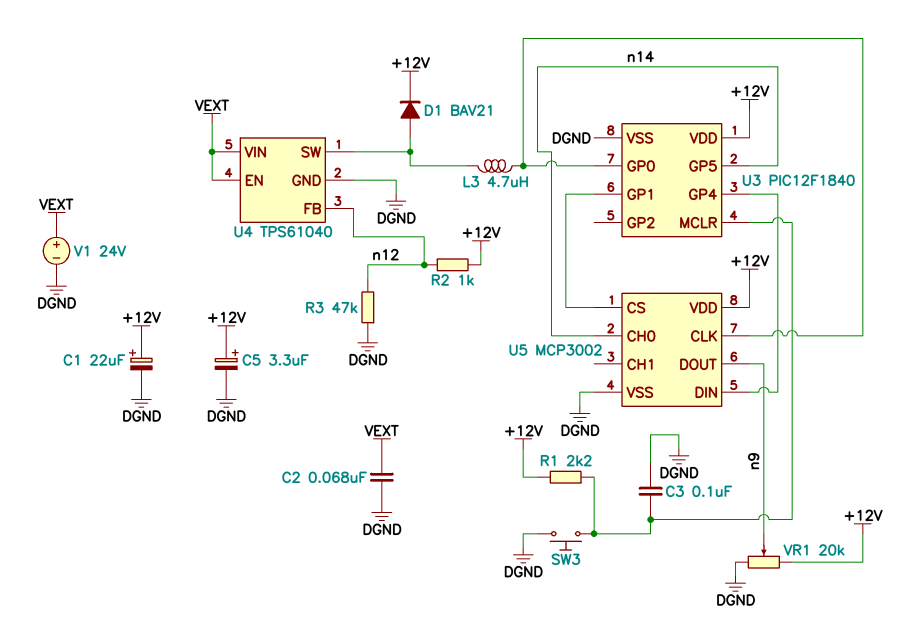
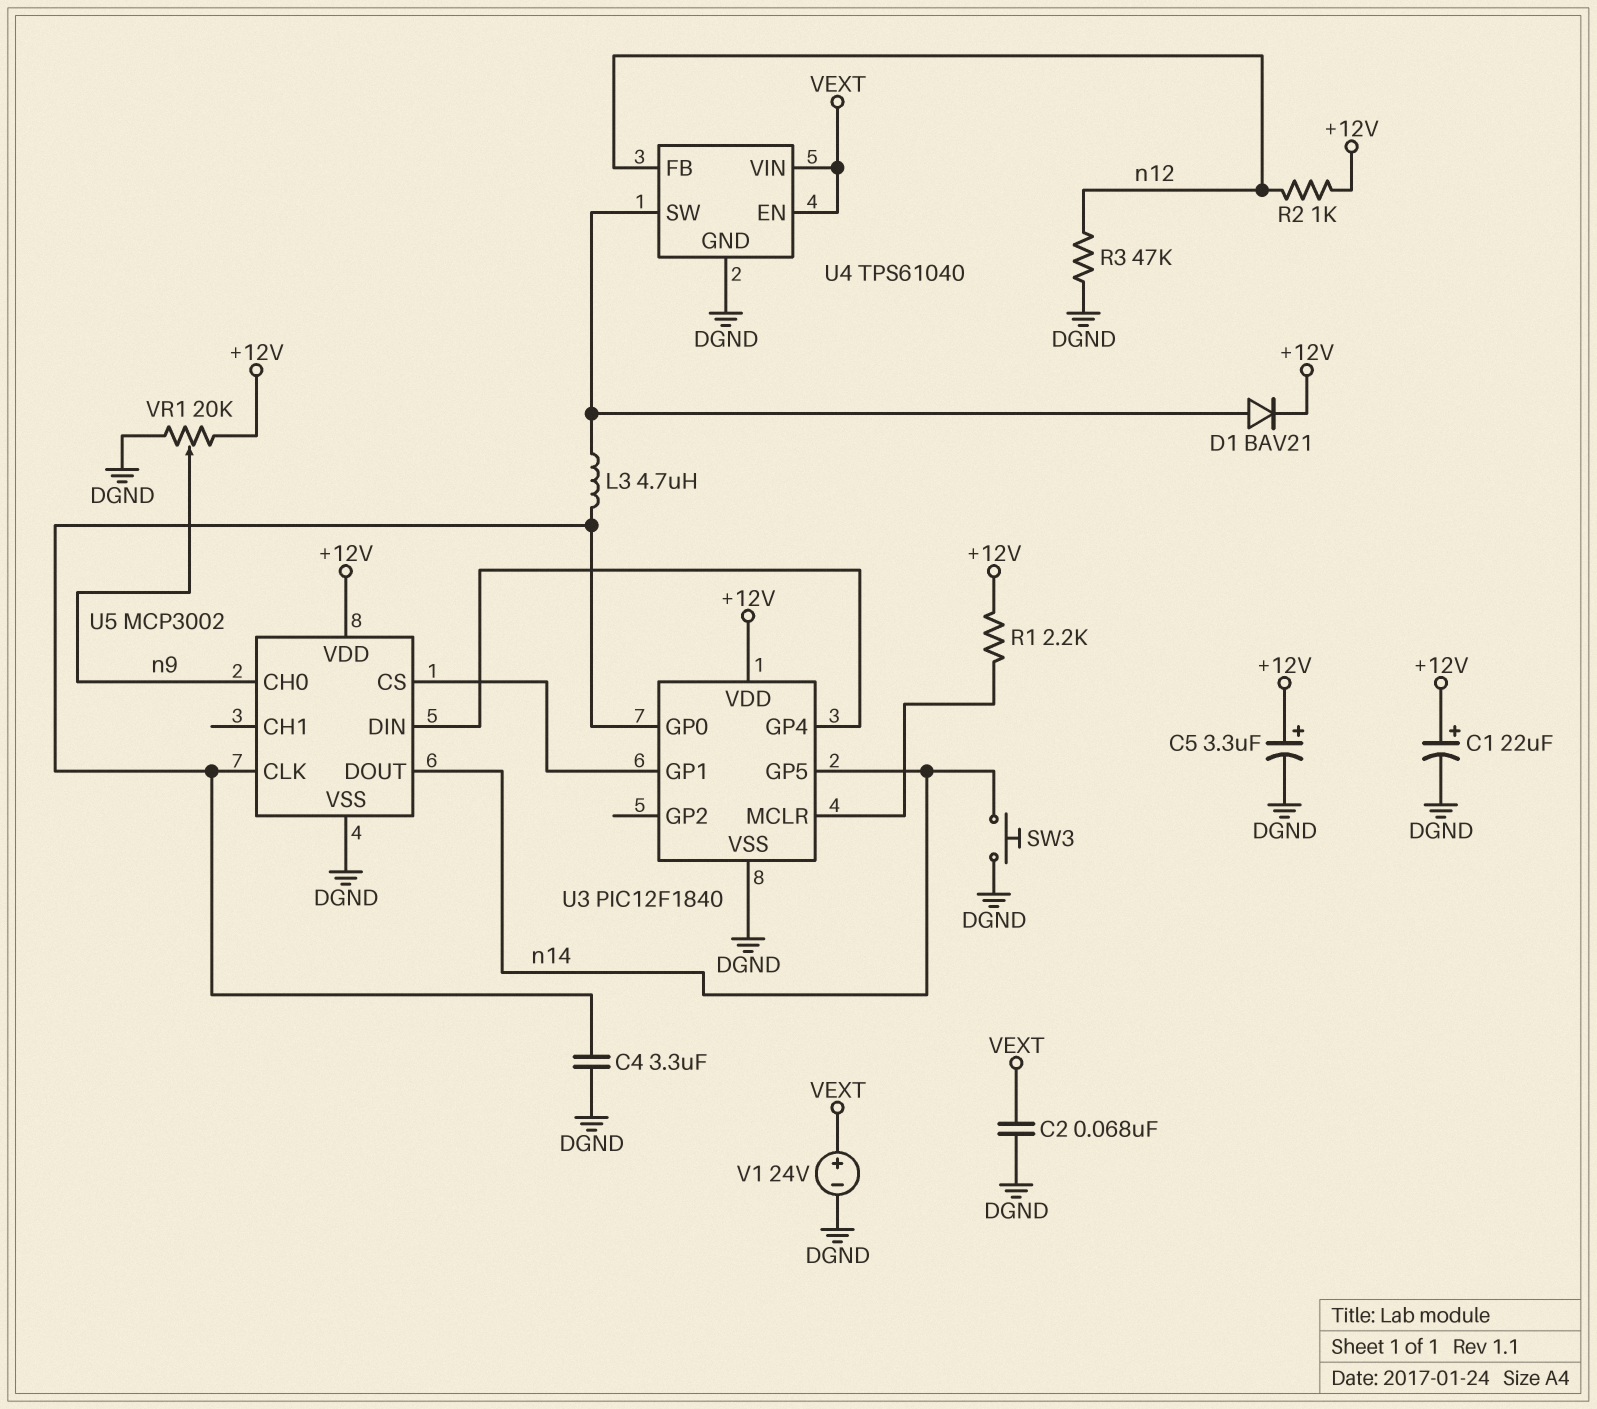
C3: 100nF (DGND, U3/MCLR) -> none
C4: none -> 3.3uF (DGND, U3/GP0)
SW3: button (DGND, U3/MCLR) -> button (DGND, n14)
U5 pin CH0: n14 -> n9
U5 pin DOUT: n9 -> n14

